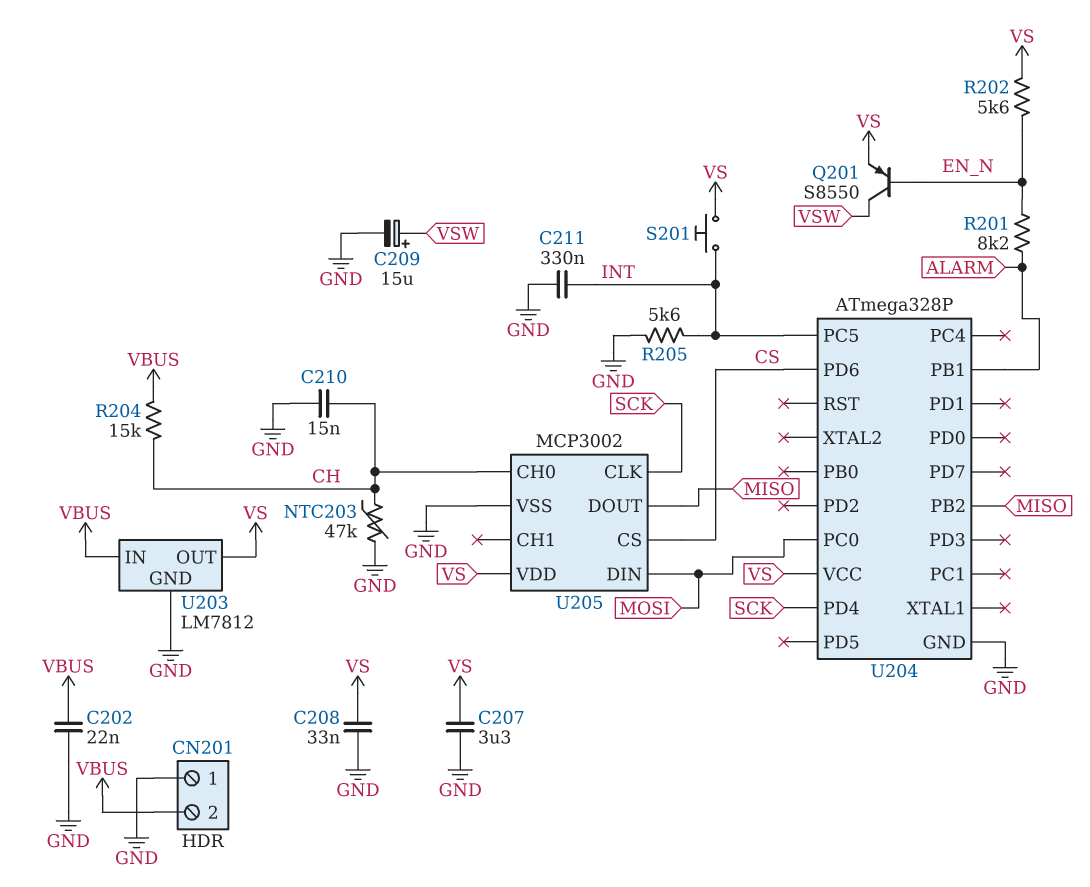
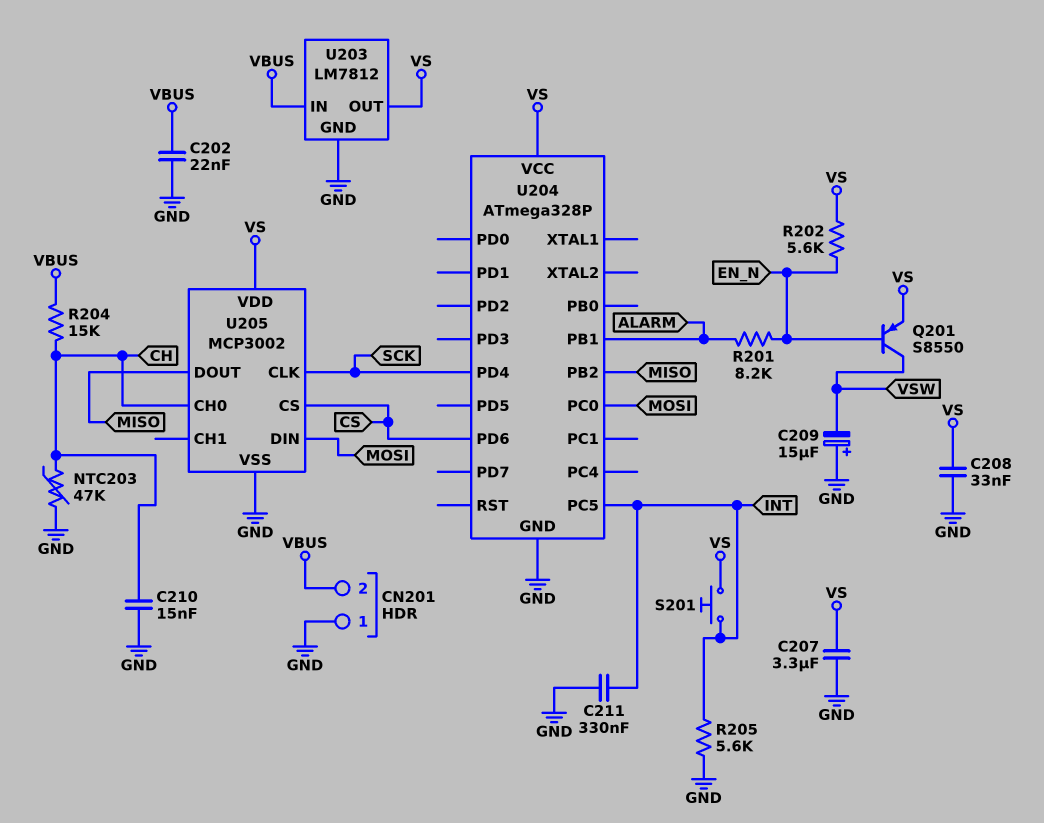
C209: 15uF (plus VSW, minus GND) -> 15uF (plus GND, minus VSW)

